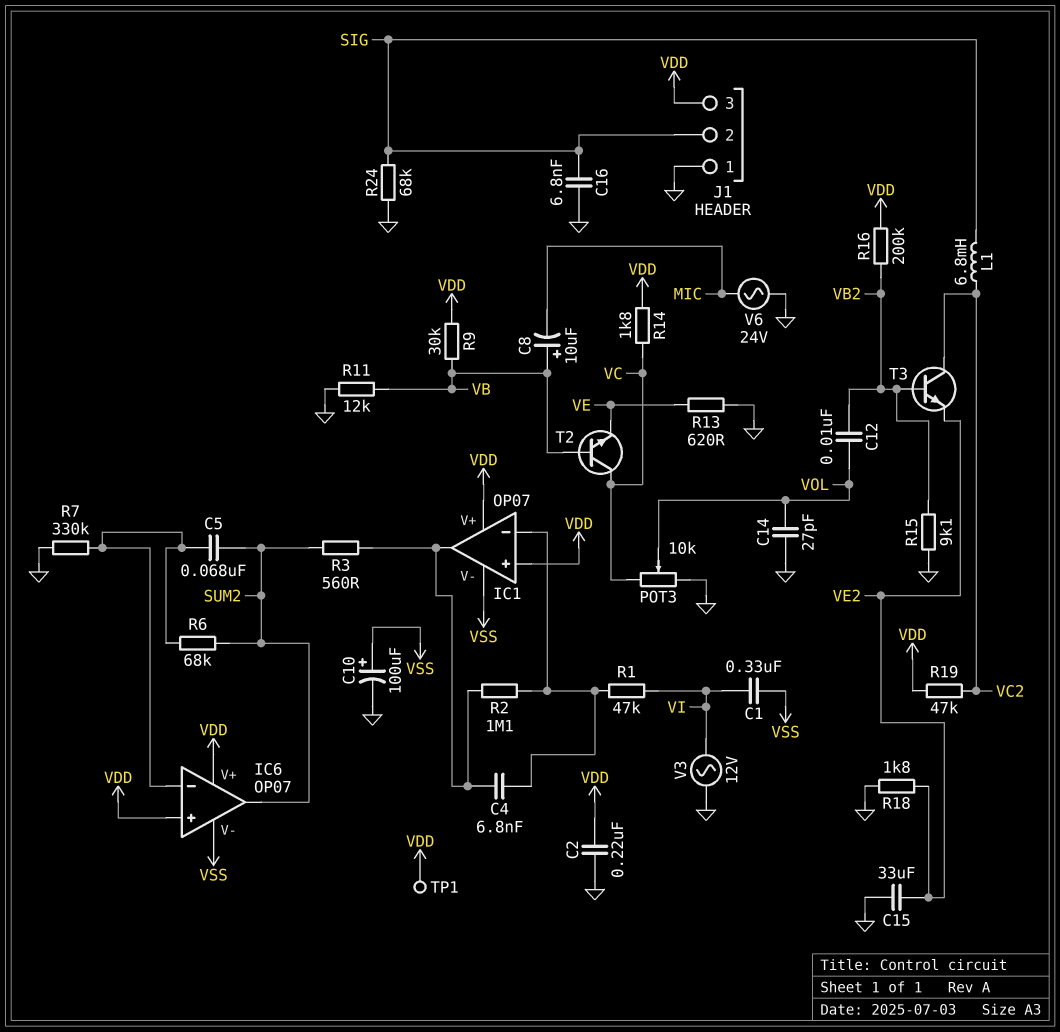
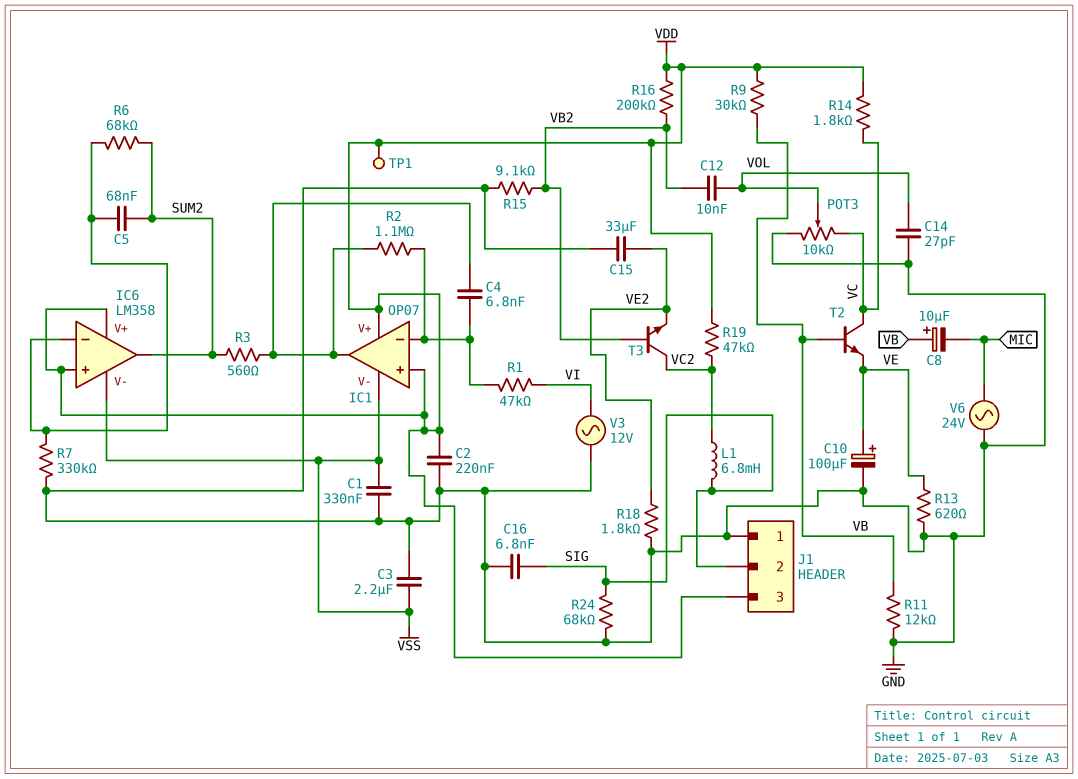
C1: 330nF (VI, VSS) -> 330nF (GND, VSS)
C3: none -> 2.2uF (GND, VSS)
C10: 100uF (plus VSS, minus GND) -> 100uF (plus VE, minus GND)
IC6: OP07 -> LM358

